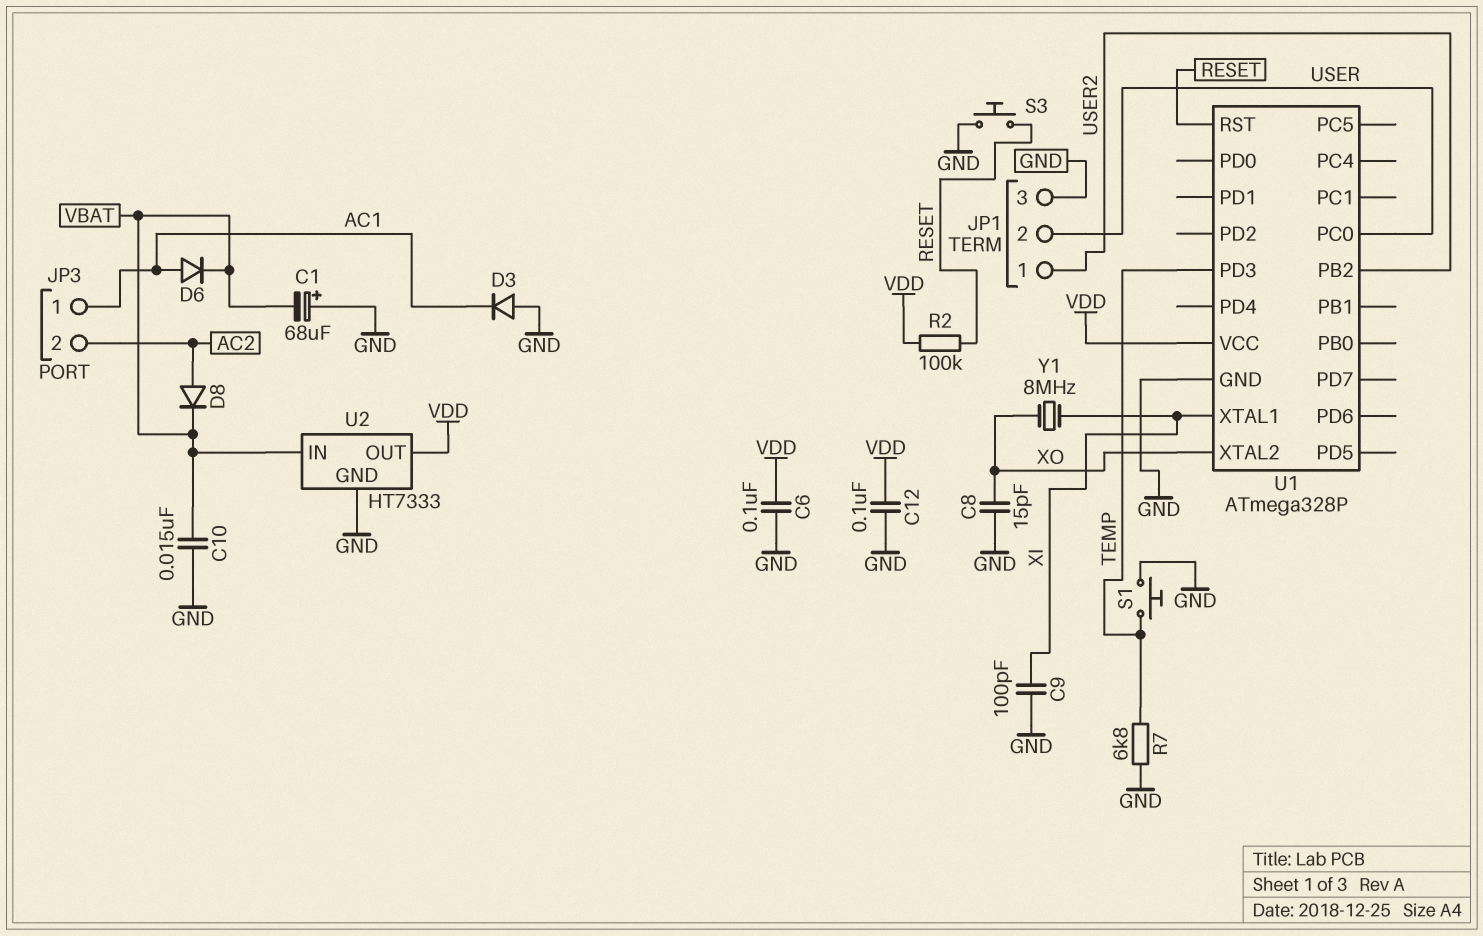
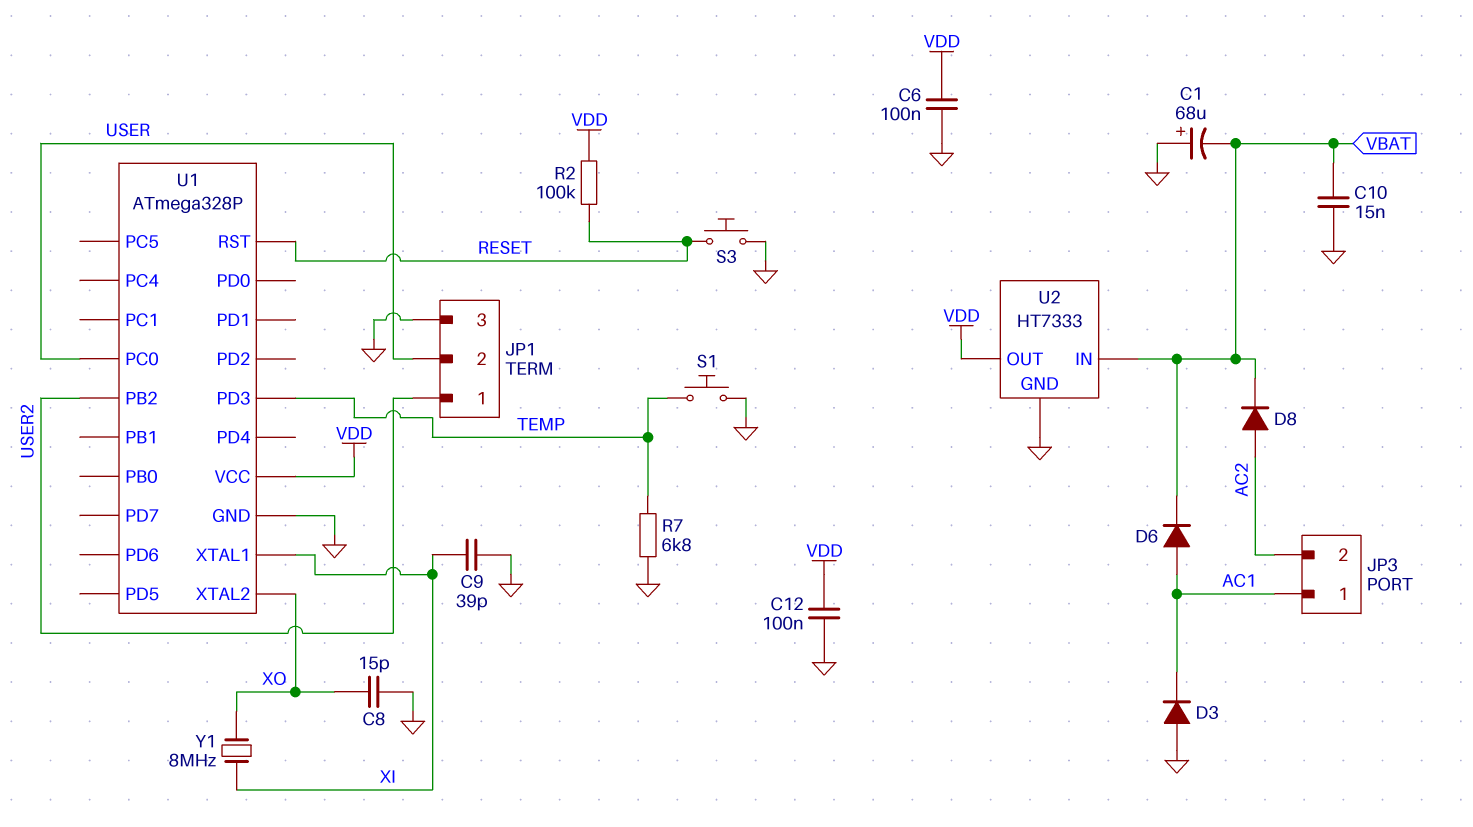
C9: 100pF (GND, XI) -> 39pF (GND, XI)

